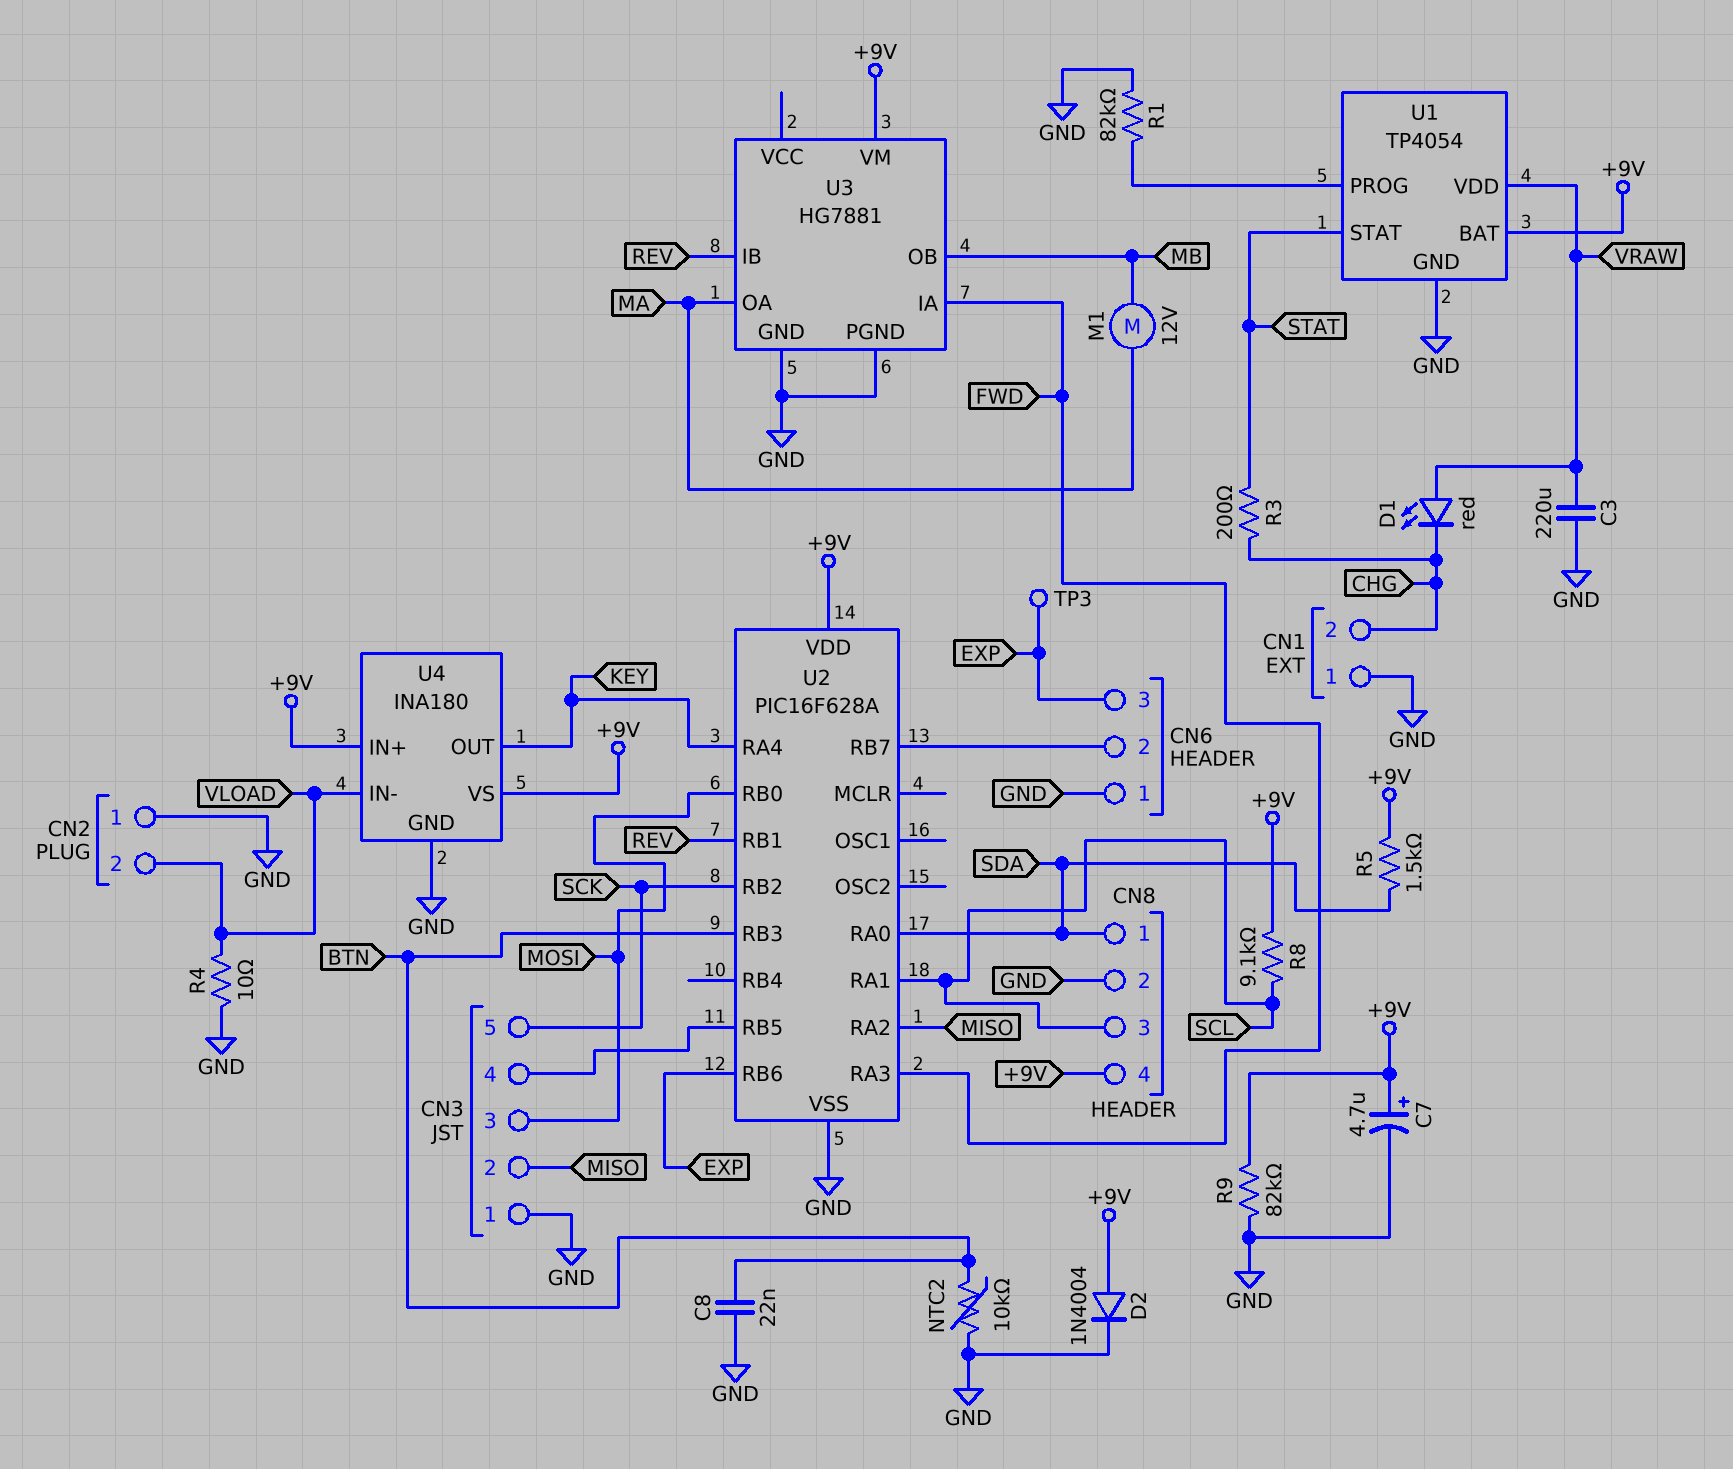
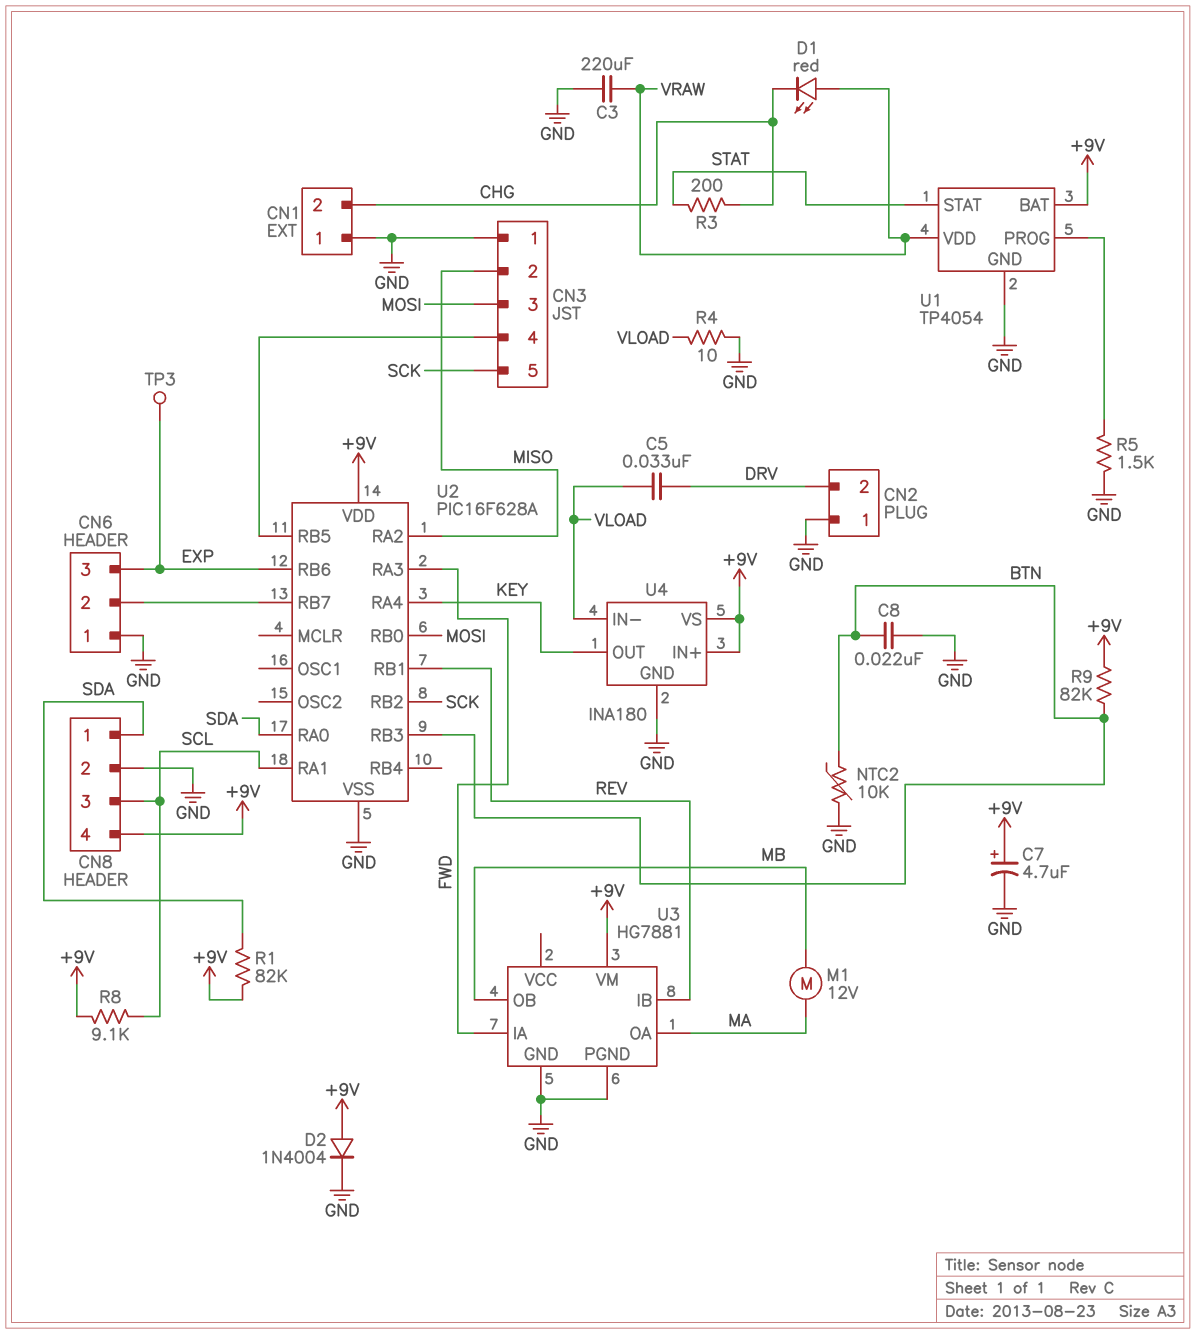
C5: none -> 33nF (DRV, VLOAD)
CN2 pin 2: VLOAD -> DRV
R1: 82k (GND, U1/PROG) -> 82k (+9V, SDA)
R5: 1.5k (+9V, SDA) -> 1.5k (GND, U1/PROG)
R9: 82k (+9V, GND) -> 82k (+9V, BTN)

